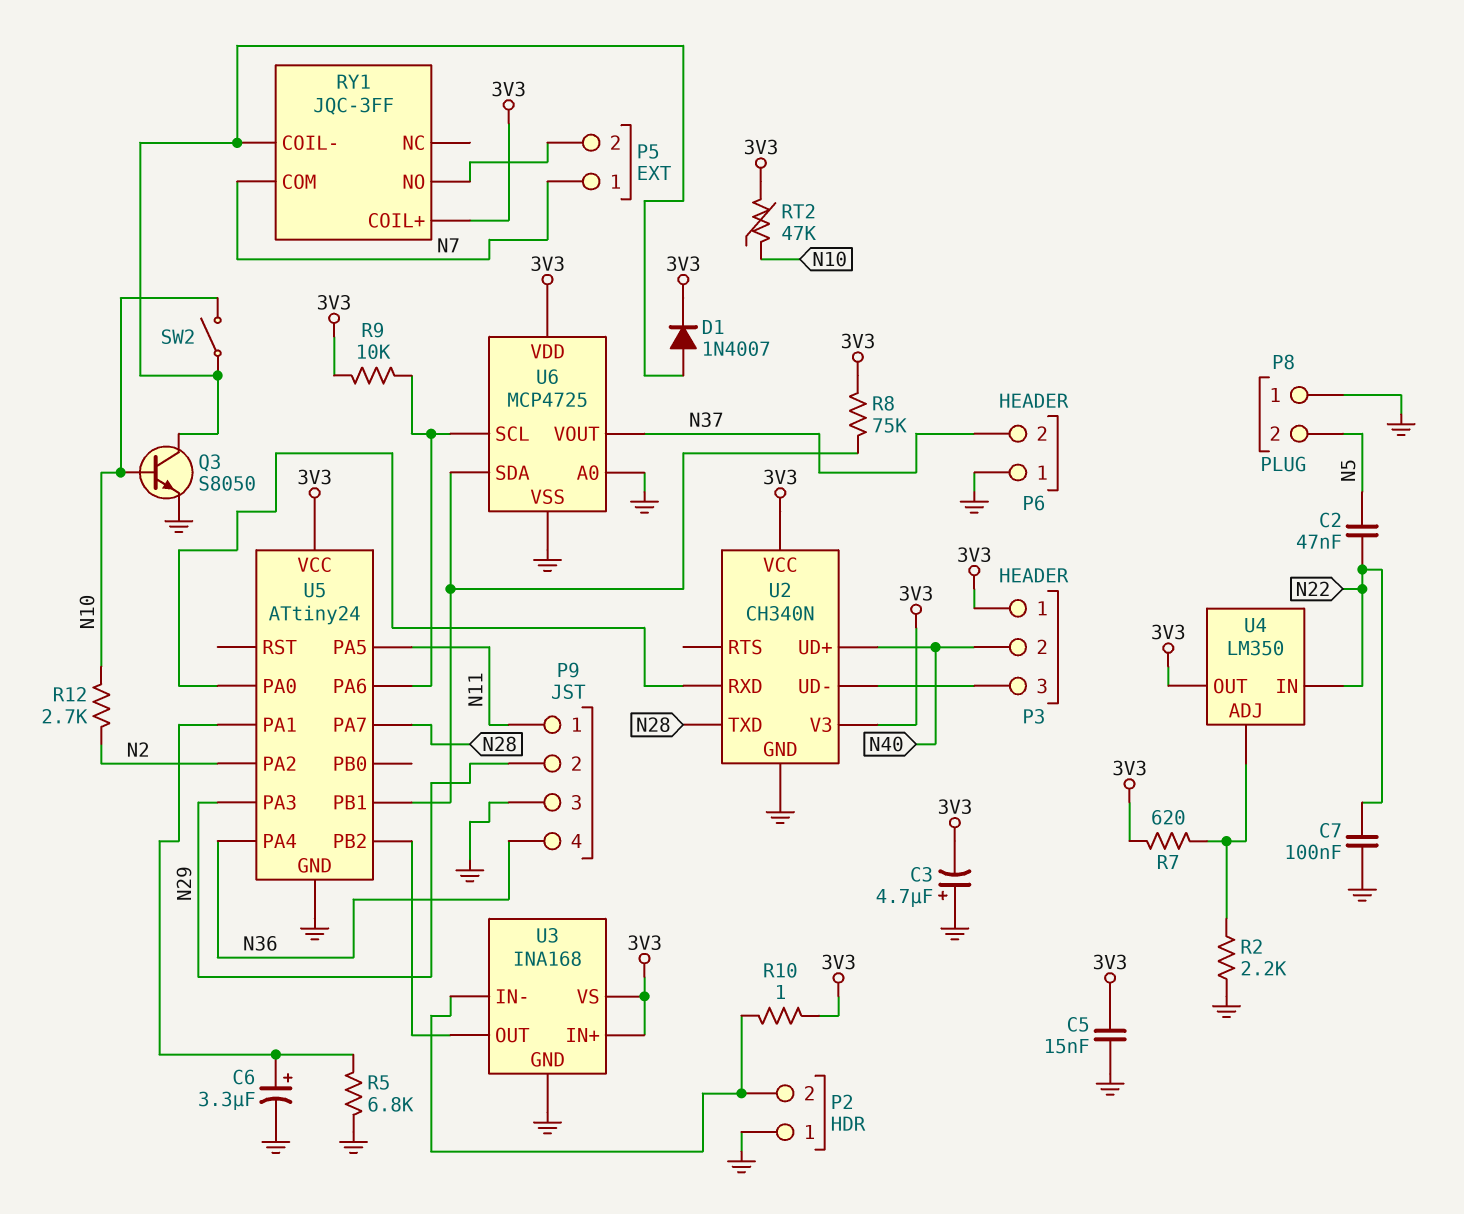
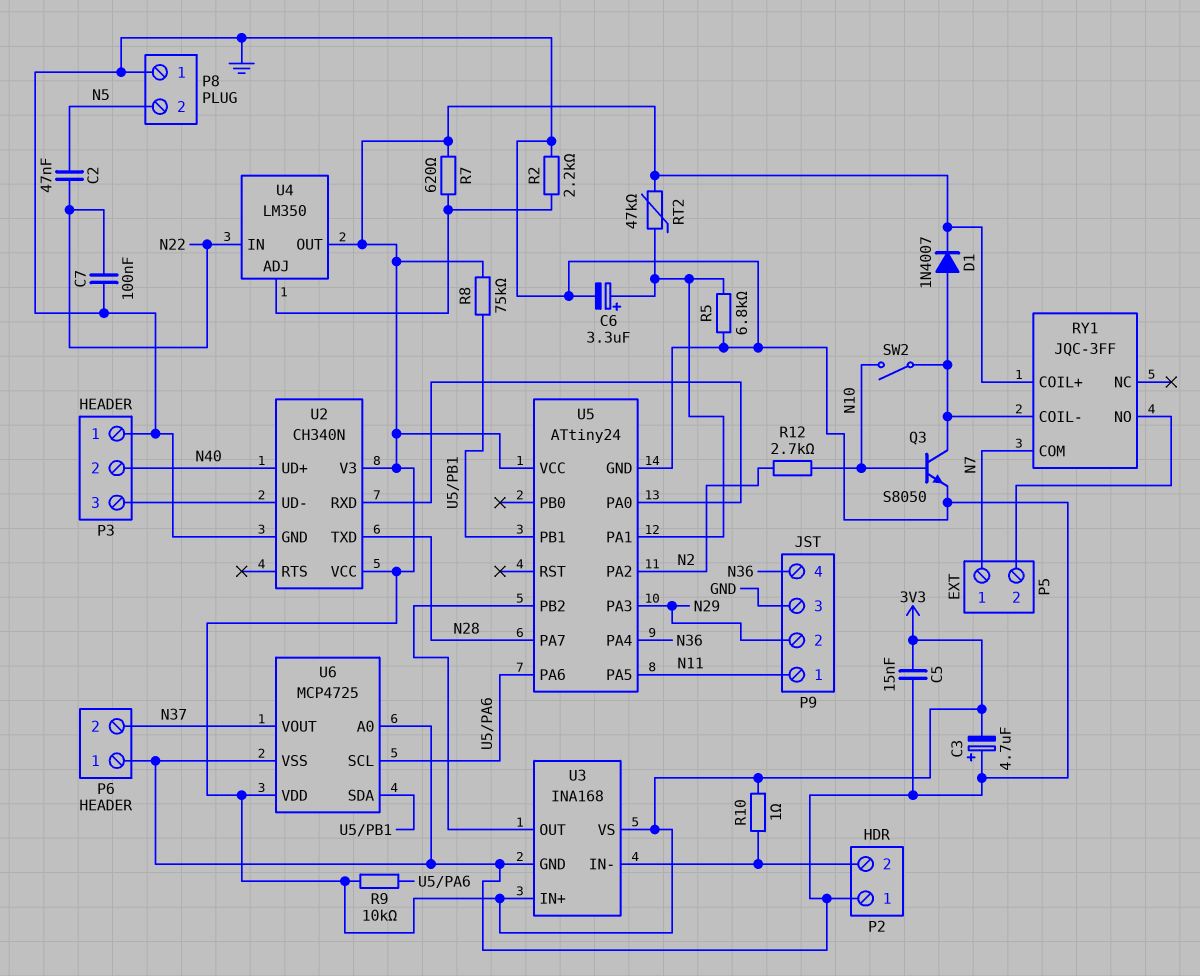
P3 pin 1: 3V3 -> GND
RT2: 47k (3V3, N10) -> 47k (3V3, U5/PA1)

